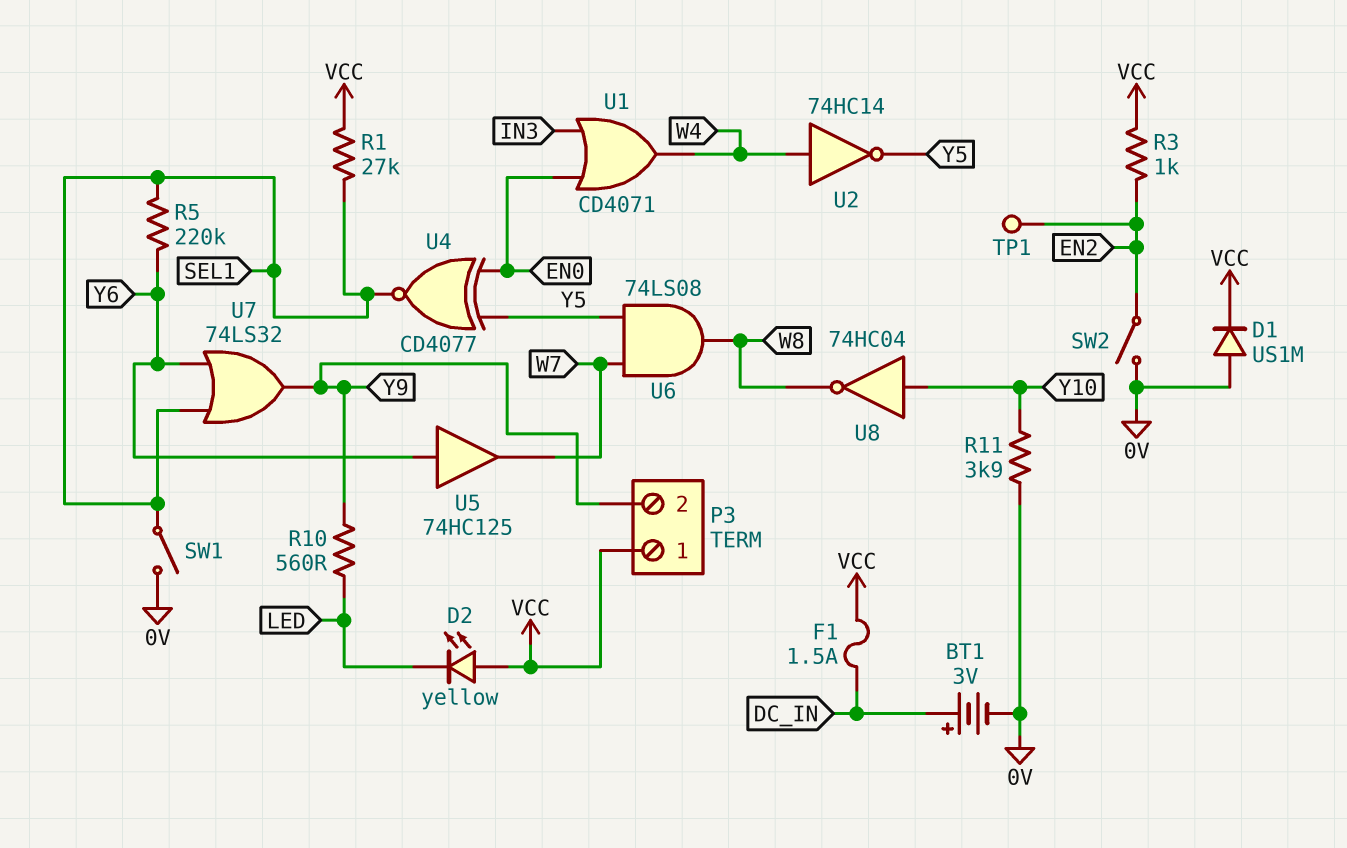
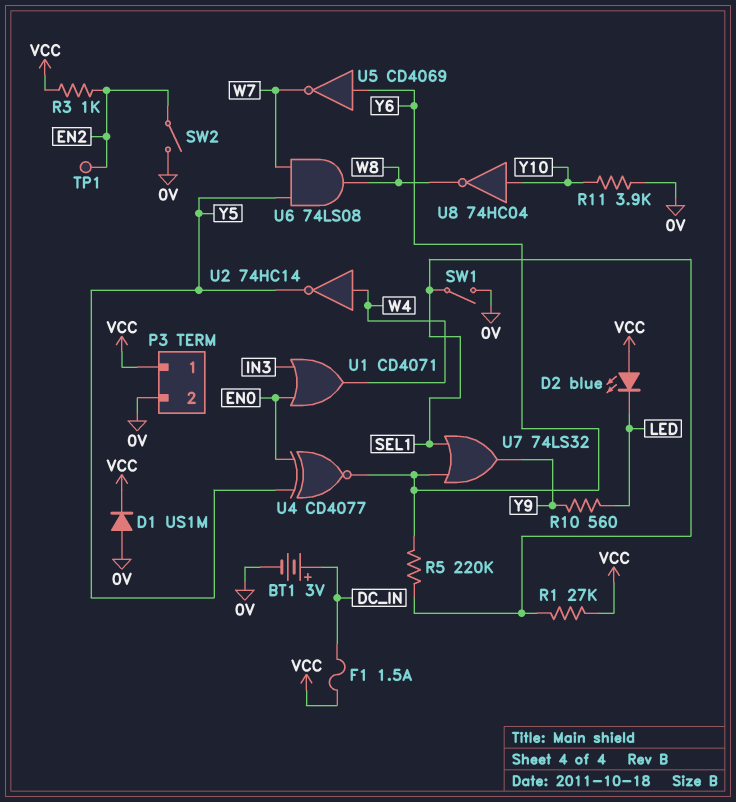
D2: LED yellow (A VCC, K LED) -> LED blue (A VCC, K LED)
P3 pin 2: Y9 -> 0V
U4: XNOR CD4077 (in EN0, in Y5, out SEL1) -> XNOR CD4077 (in EN0, in Y5, out Y6)
U5: buffer 74HC125 (in Y6, out W7) -> NOT CD4069 (in Y6, out W7)

